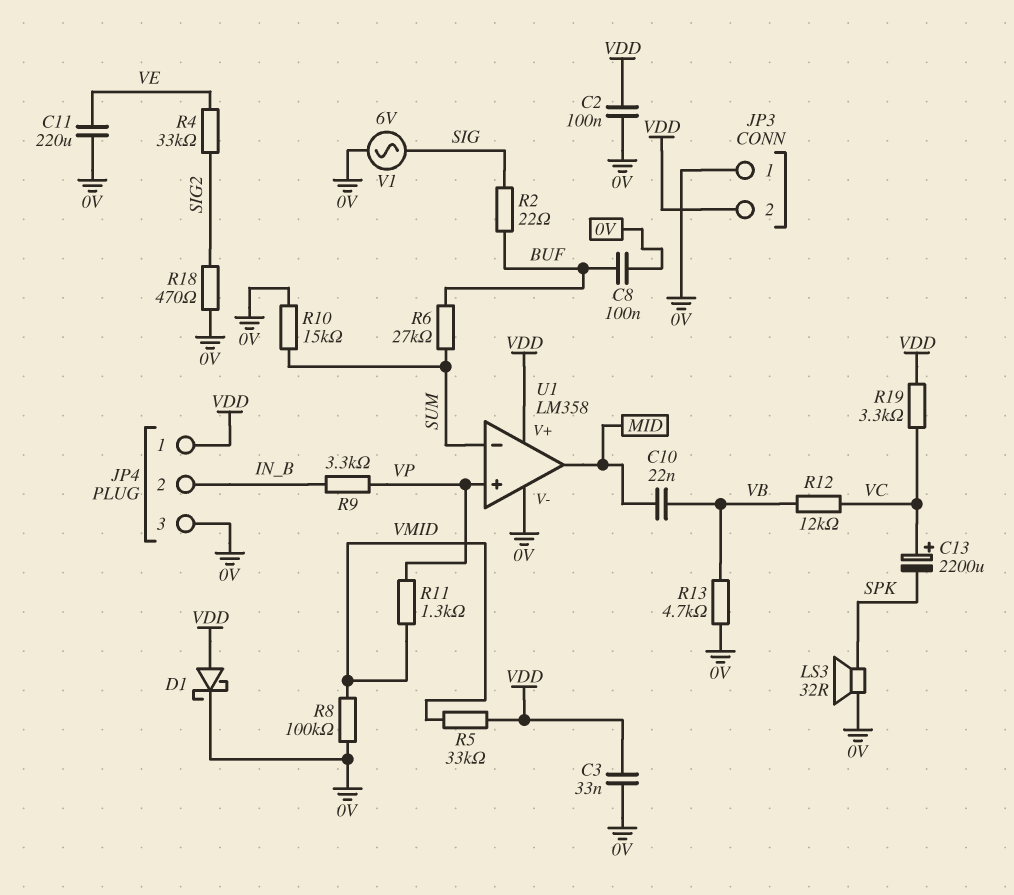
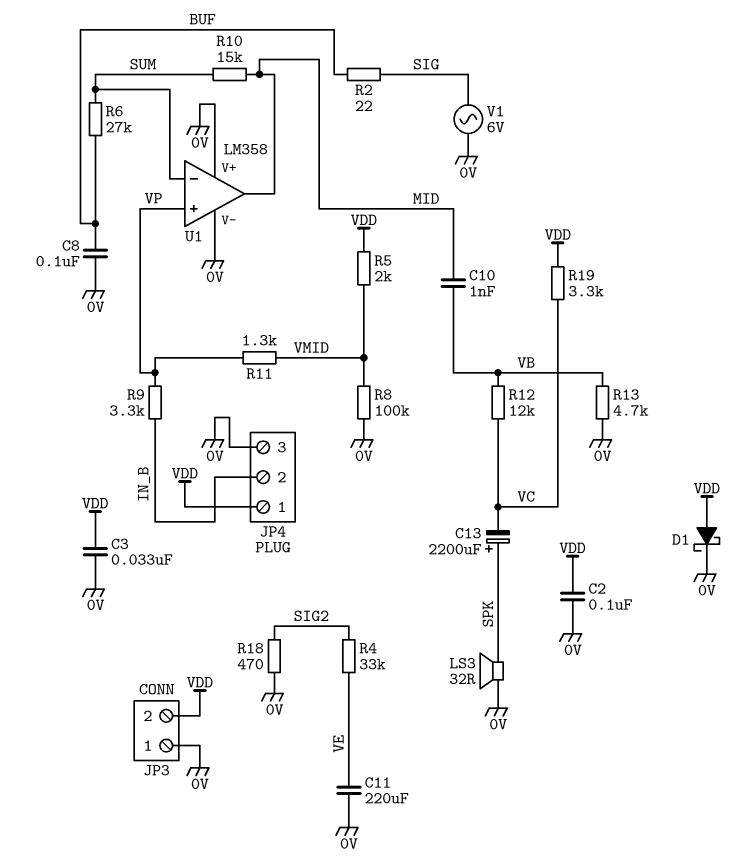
C10: 22nF (MID, VB) -> 1nF (MID, VB)
C13: 2200uF (plus VC, minus SPK) -> 2200uF (plus SPK, minus VC)
R5: 33k (VDD, VMID) -> 2k (VDD, VMID)
R10: 15k (0V, SUM) -> 15k (MID, SUM)
U1 pin V+: VDD -> 0V

